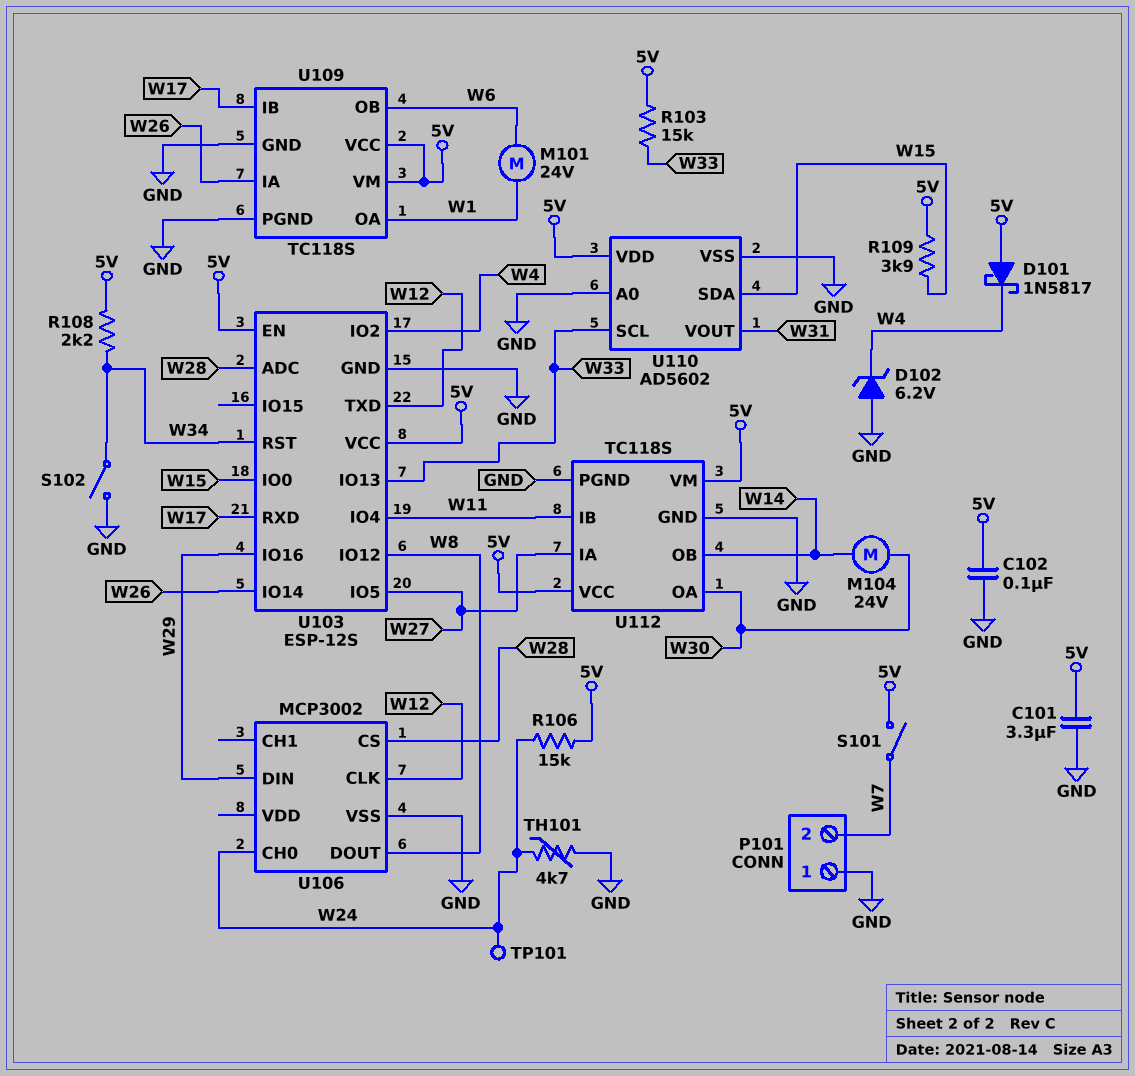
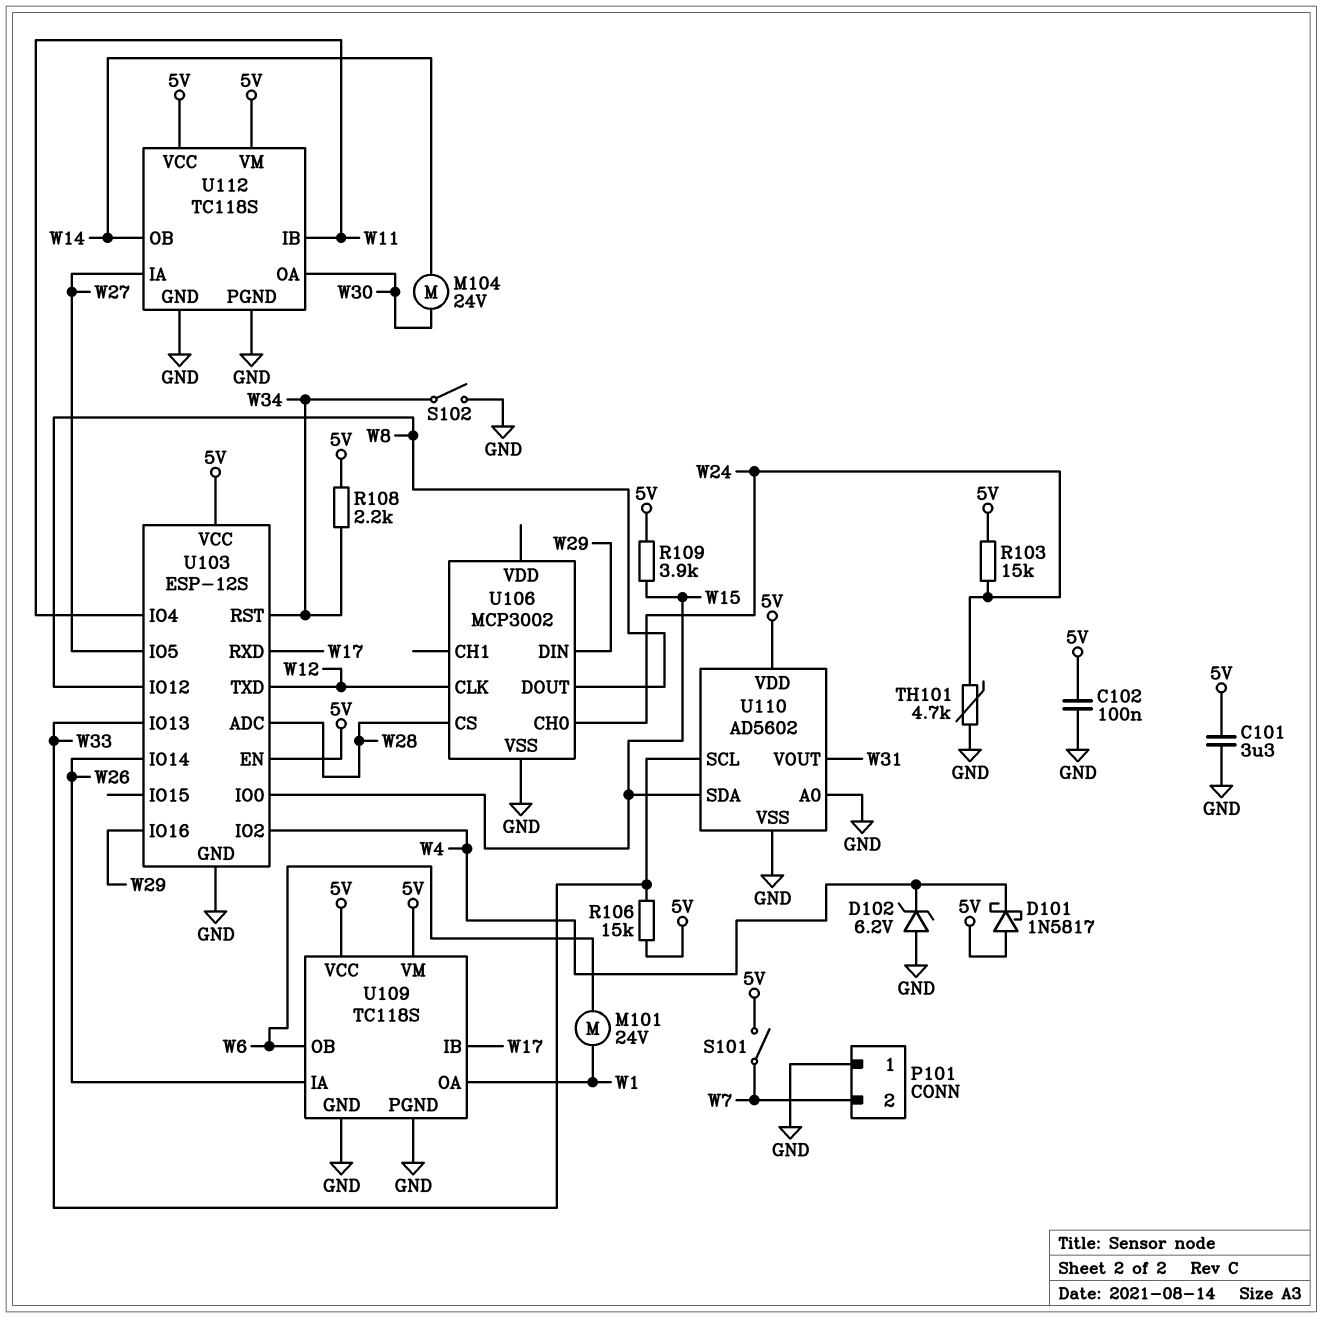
R103: 15k (5V, W33) -> 15k (5V, W24)
R106: 15k (5V, W24) -> 15k (5V, W33)
TP101: test point (W24) -> none

